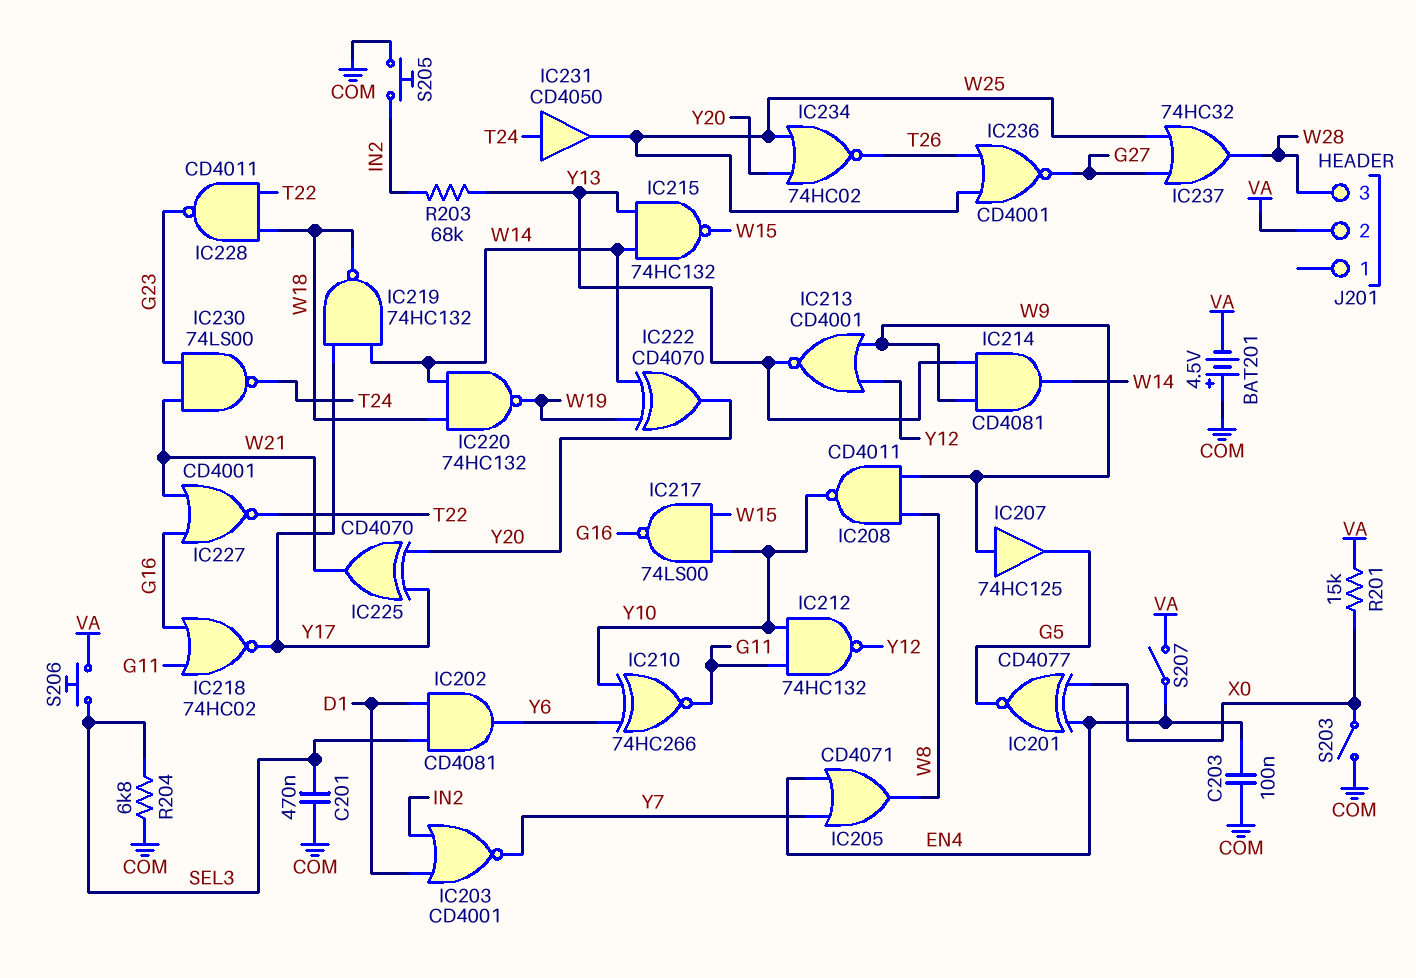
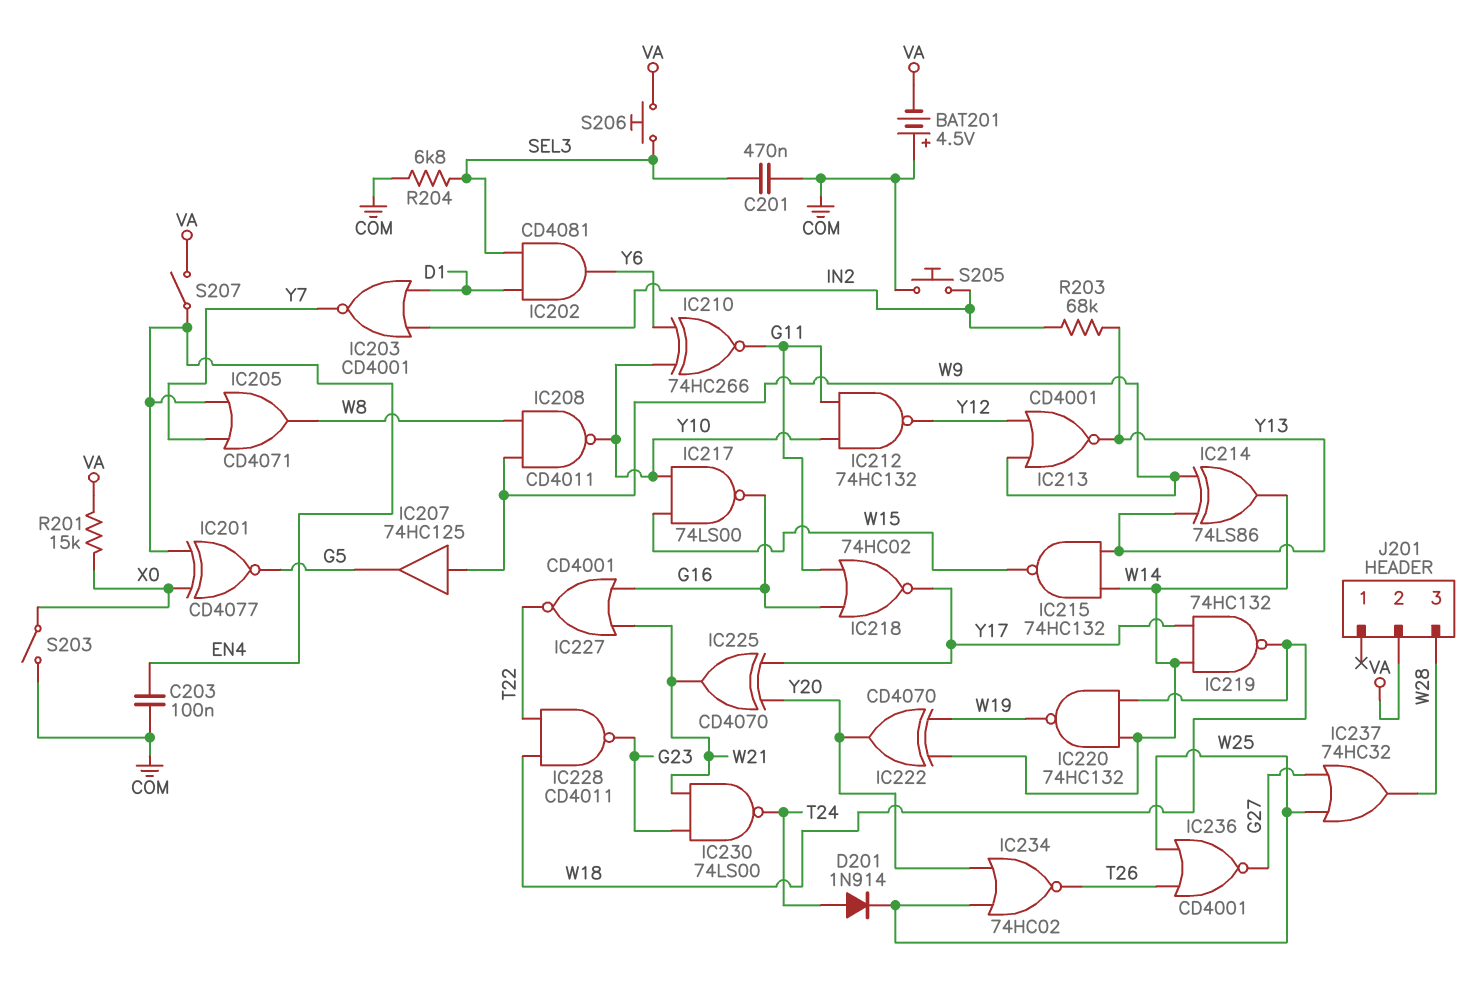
D201: none -> diode 1N914 (A T24, K W25)
IC214: AND CD4081 (in W9, in Y13, out W14) -> XOR 74LS86 (in W9, in Y13, out W14)
IC231: buffer CD4050 (in T24, out W25) -> none

